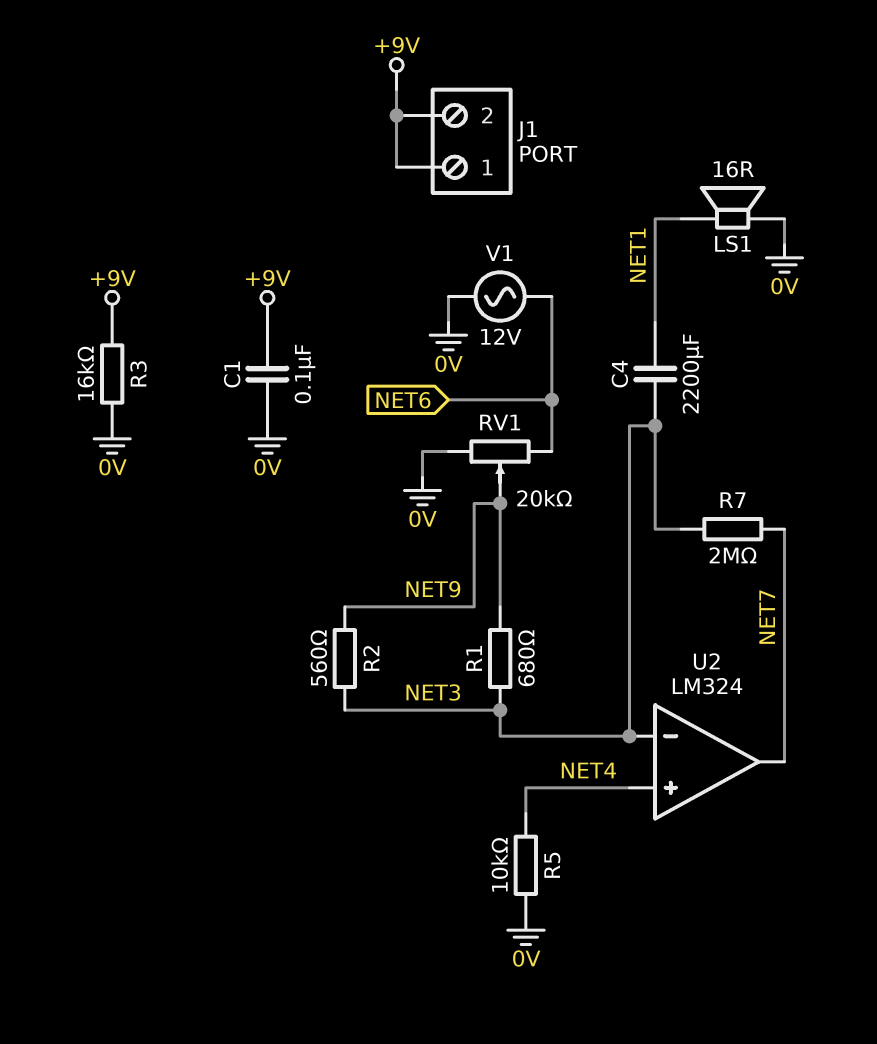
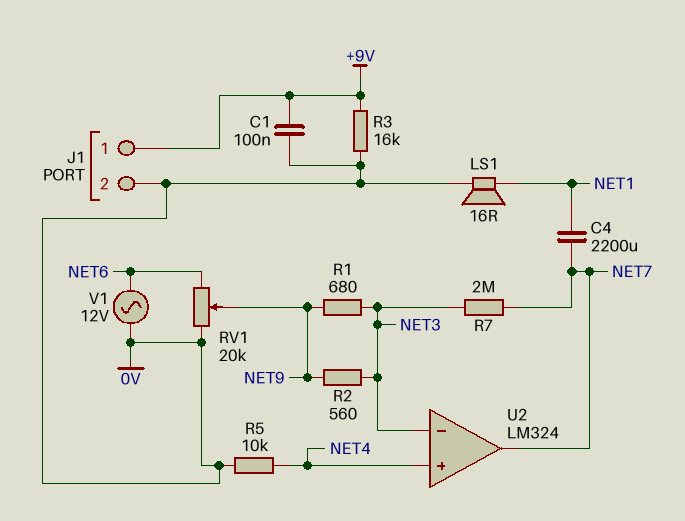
C4: 2200uF (NET1, NET3) -> 2200uF (NET1, NET7)
J1 pin 2: +9V -> 0V

